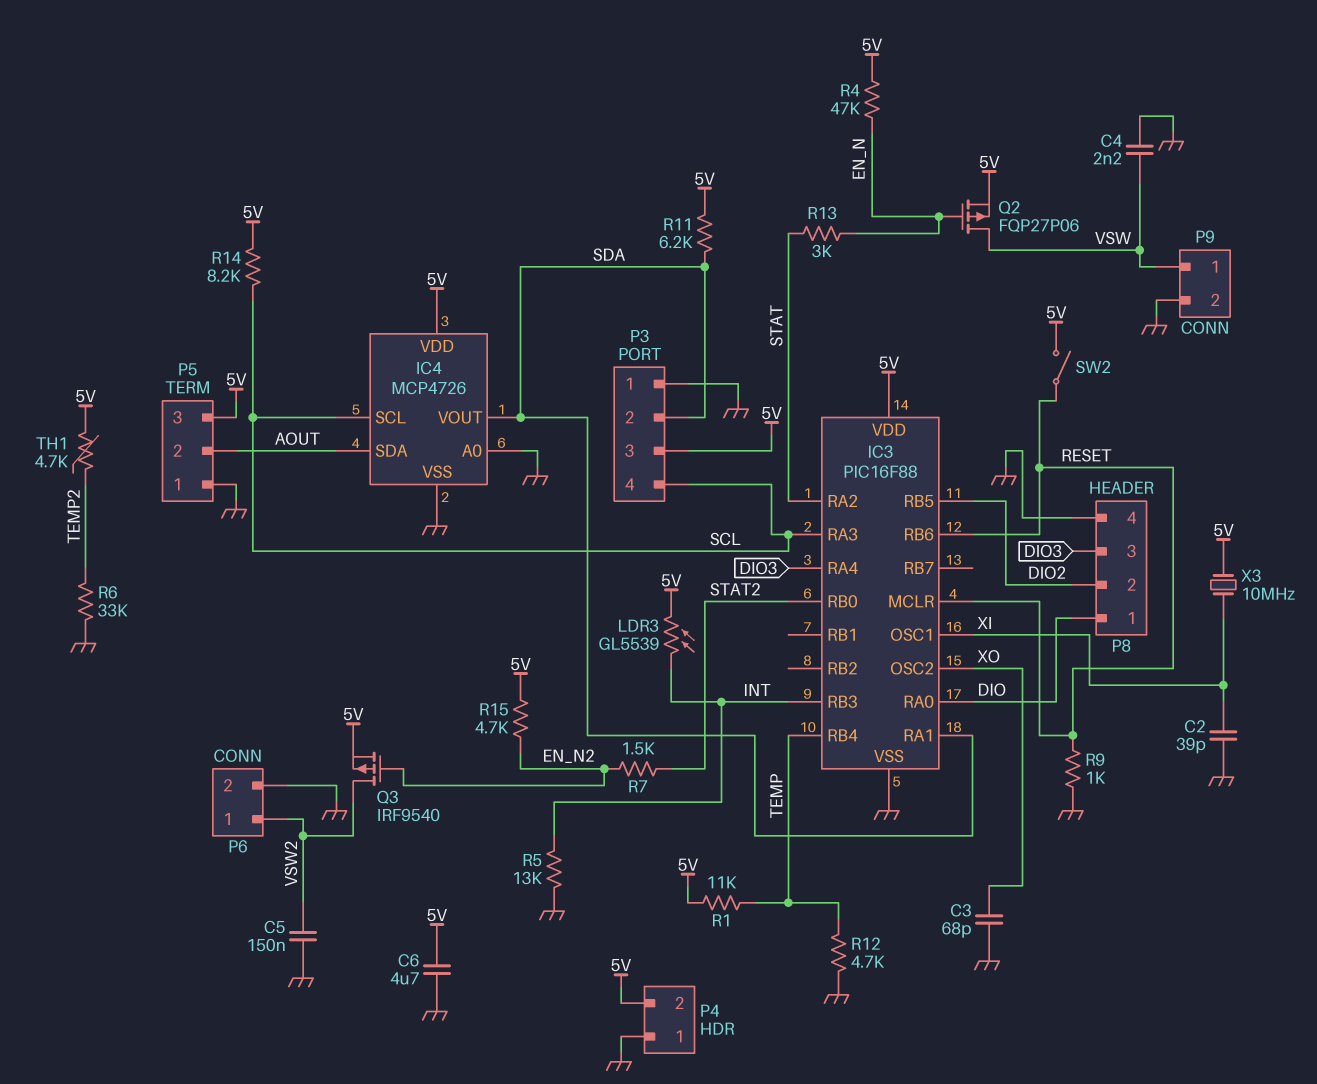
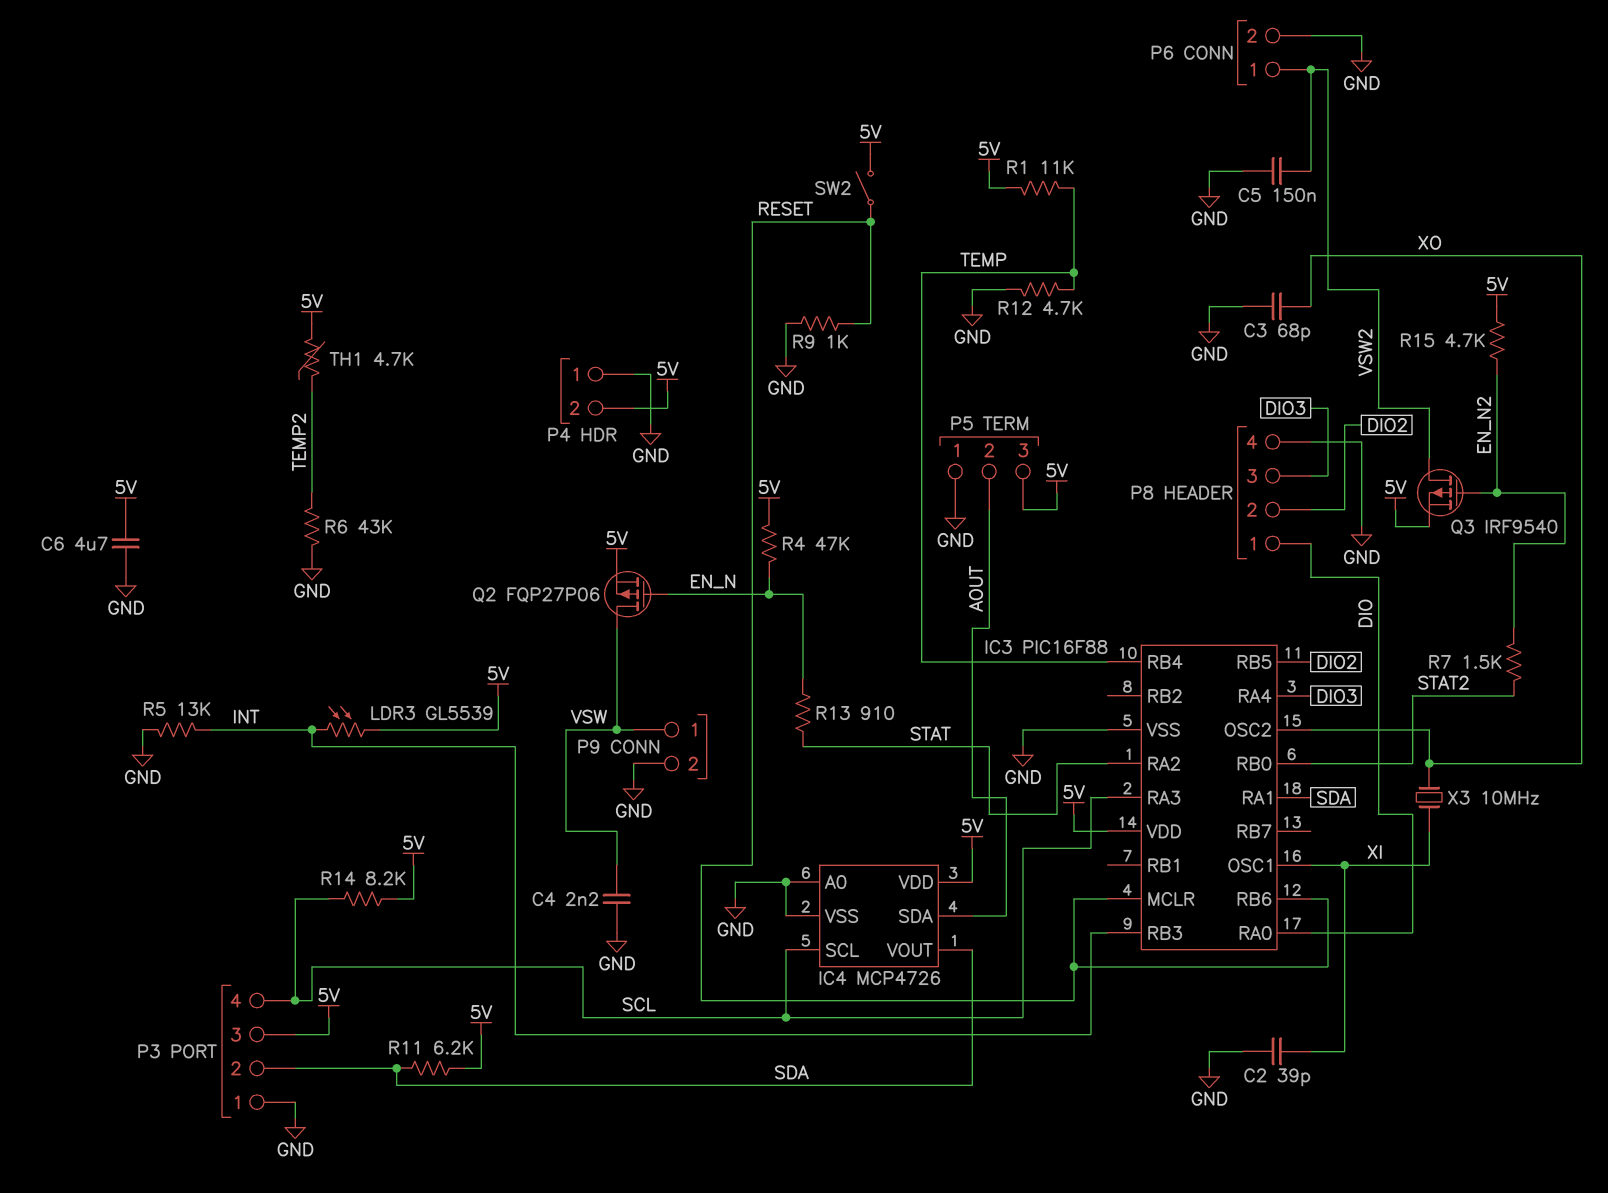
R6: 33k (GND, TEMP2) -> 43k (GND, TEMP2)
R13: 3k (EN_N, STAT) -> 910 (EN_N, STAT)
X3: 10MHz (5V, XI) -> 10MHz (XI, XO)

